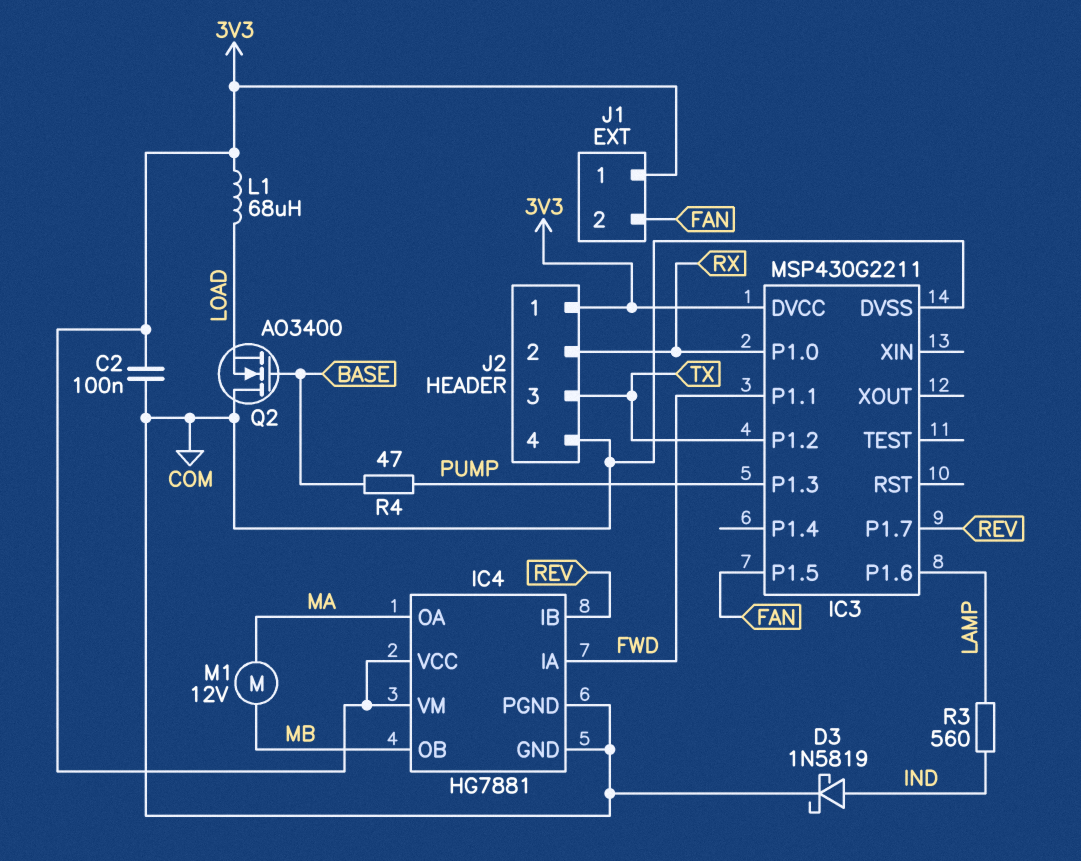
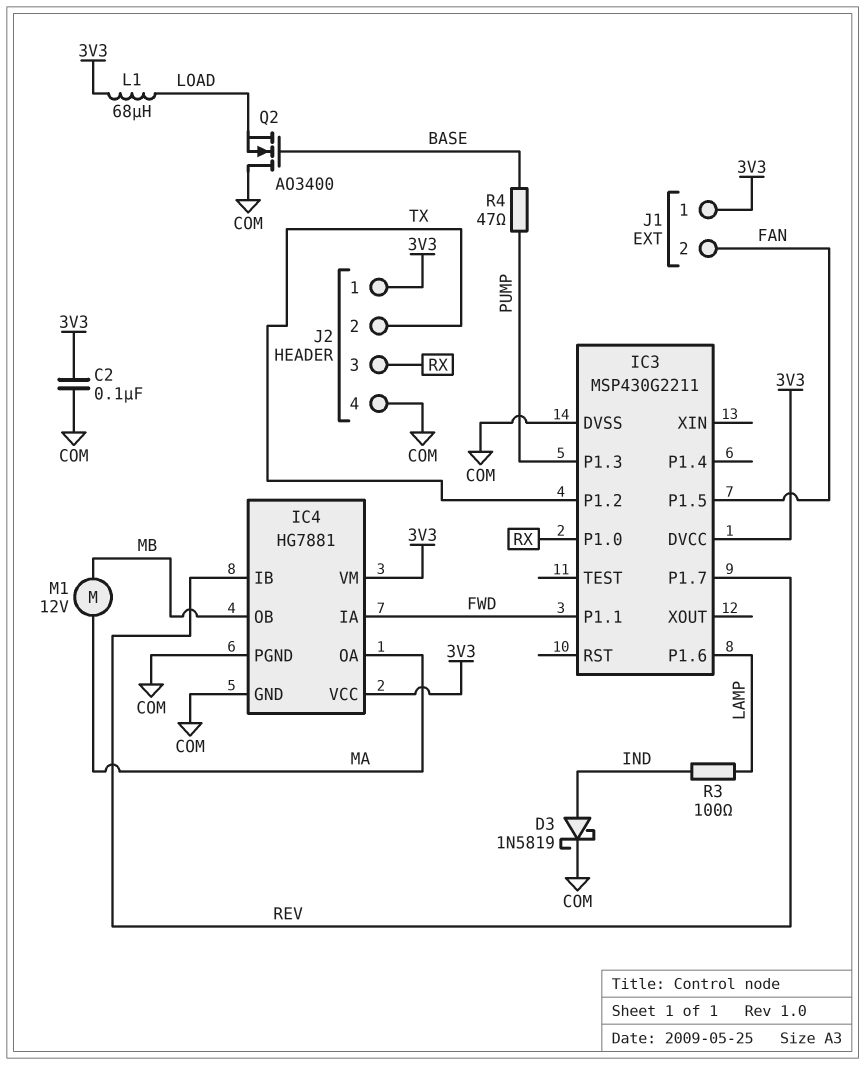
J2 pin 2: RX -> TX
J2 pin 3: TX -> RX
R3: 560 (IND, LAMP) -> 100 (IND, LAMP)

